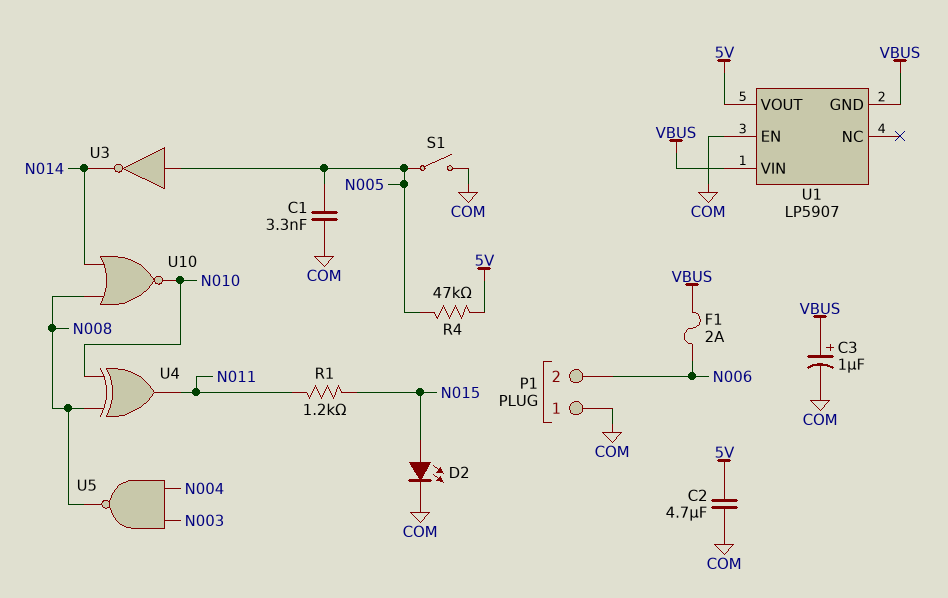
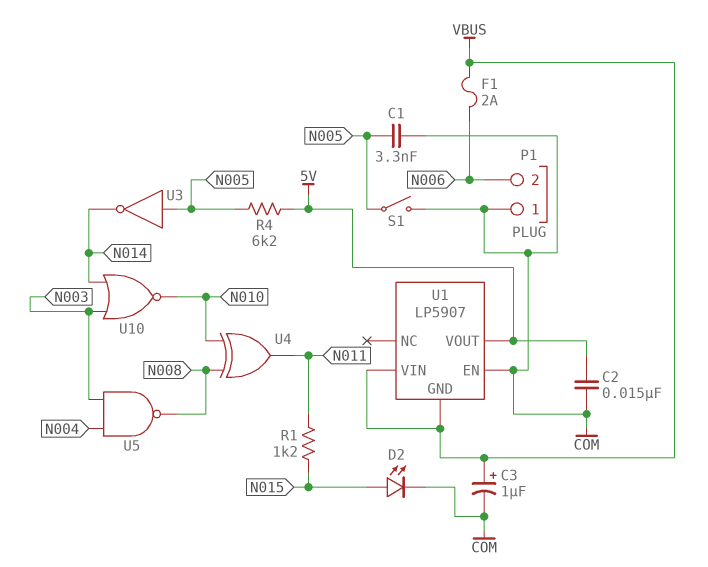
C2: 4.7uF (5V, COM) -> 15nF (5V, COM)
R4: 47k (5V, N005) -> 6.2k (5V, N005)
U10: NOR (in N008, in N014, out N010) -> NOR (in N003, in N014, out N010)

